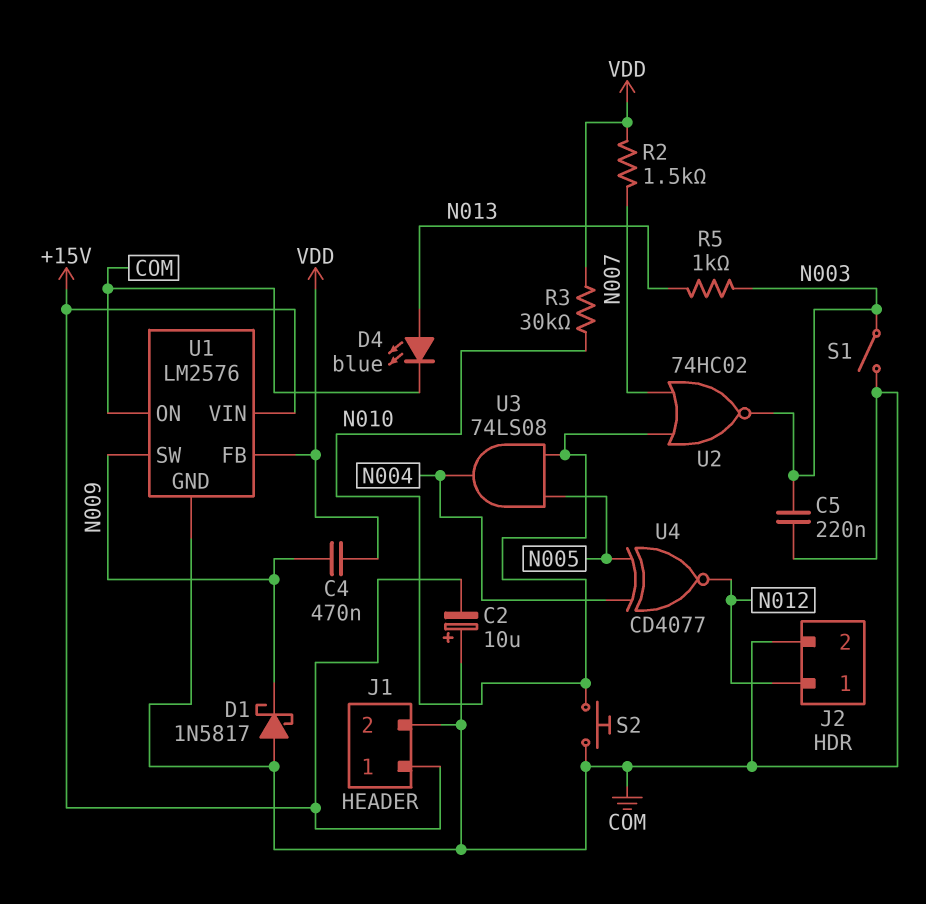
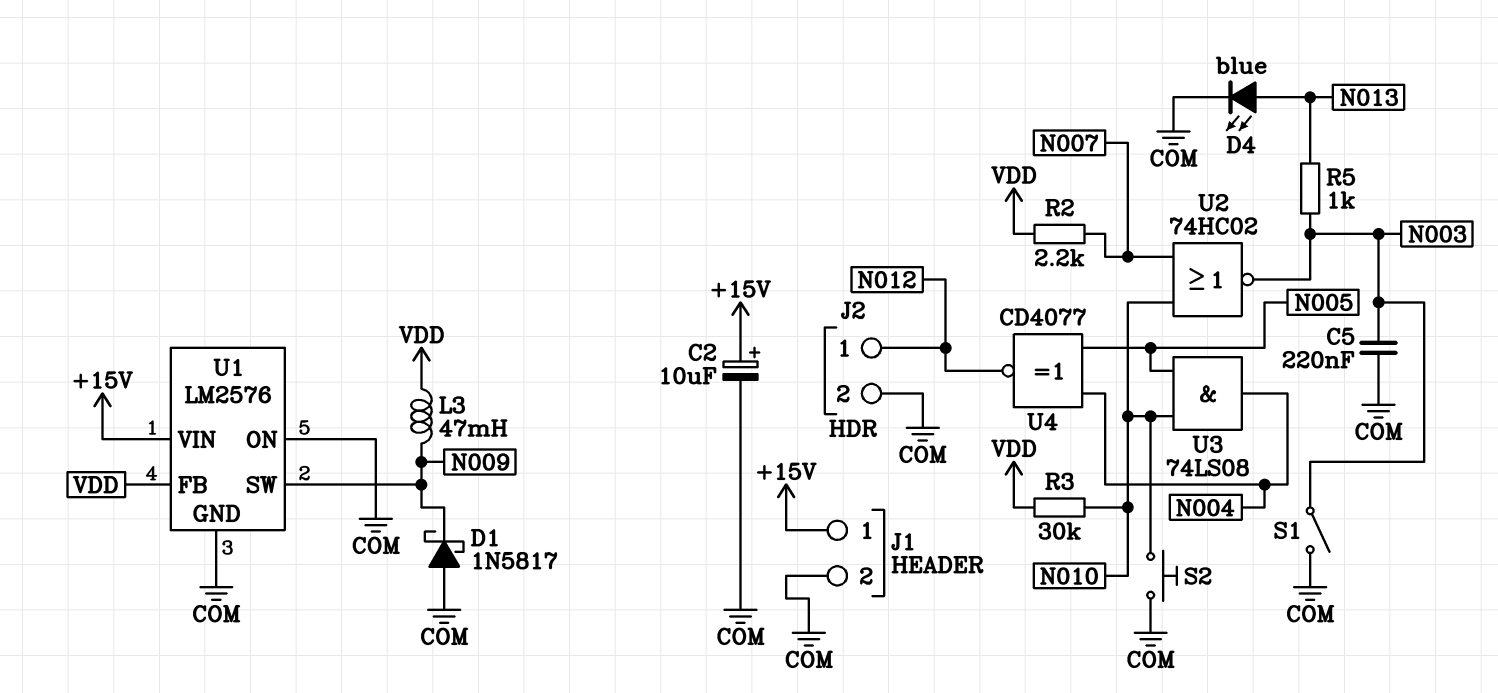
C2: 10uF (plus COM, minus +15V) -> 10uF (plus +15V, minus COM)
C4: 470nF (N009, VDD) -> none
L3: none -> 47mH (N009, VDD)
R2: 1.5k (N007, VDD) -> 2.2k (N007, VDD)

